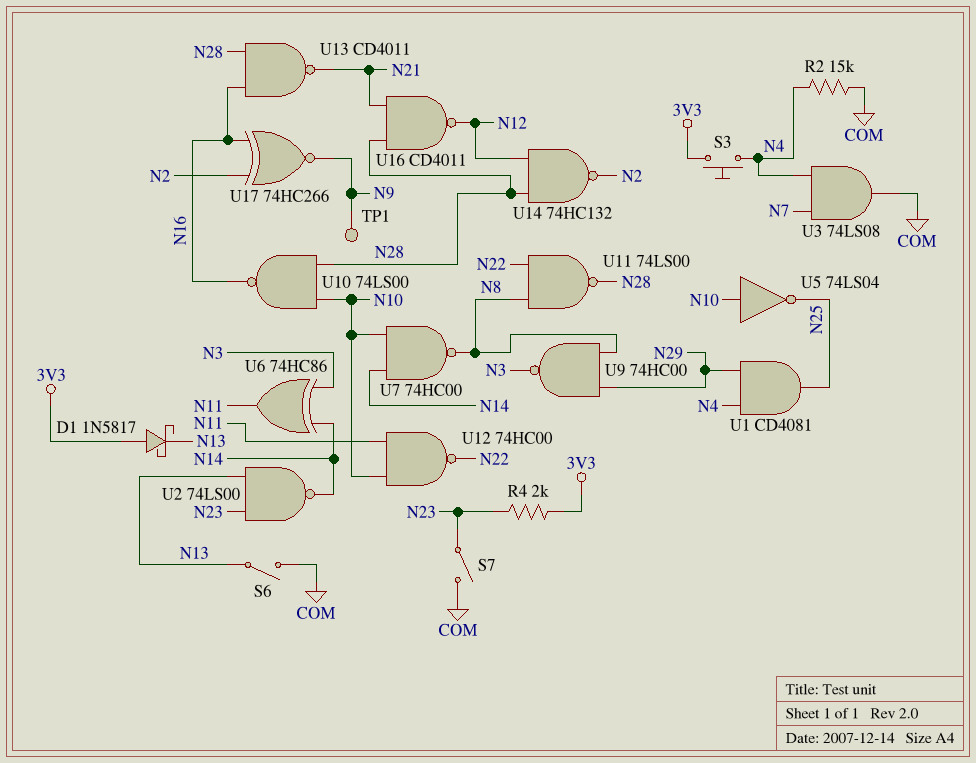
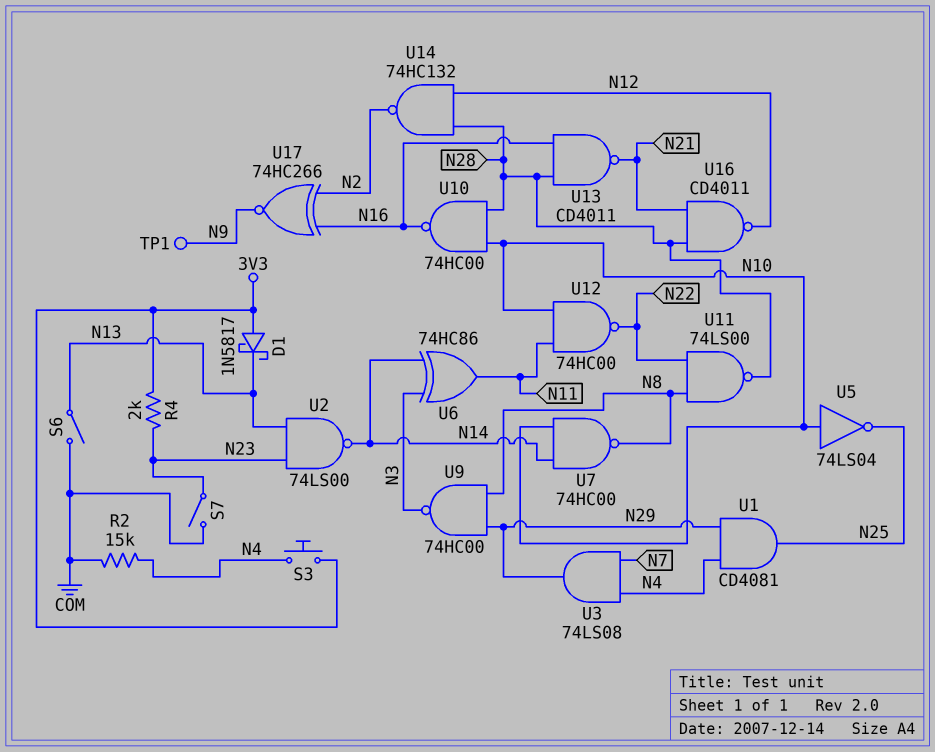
U3: AND 74LS08 (in N4, in N7, out COM) -> AND 74LS08 (in N4, in N7, out N29)
U10: NAND 74LS00 (in N10, in N28, out N16) -> NAND 74HC00 (in N10, in N28, out N16)

